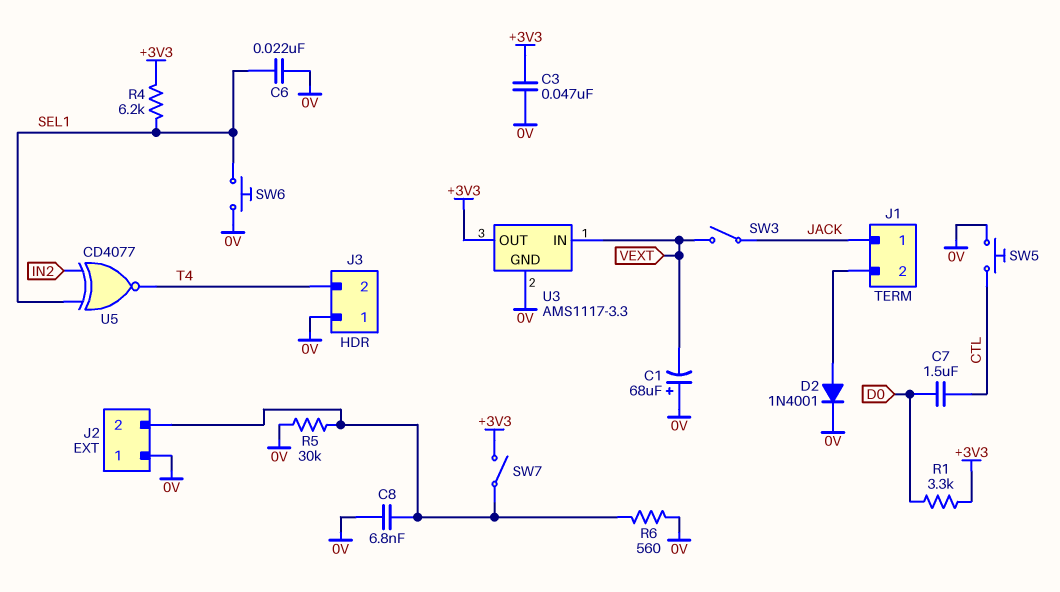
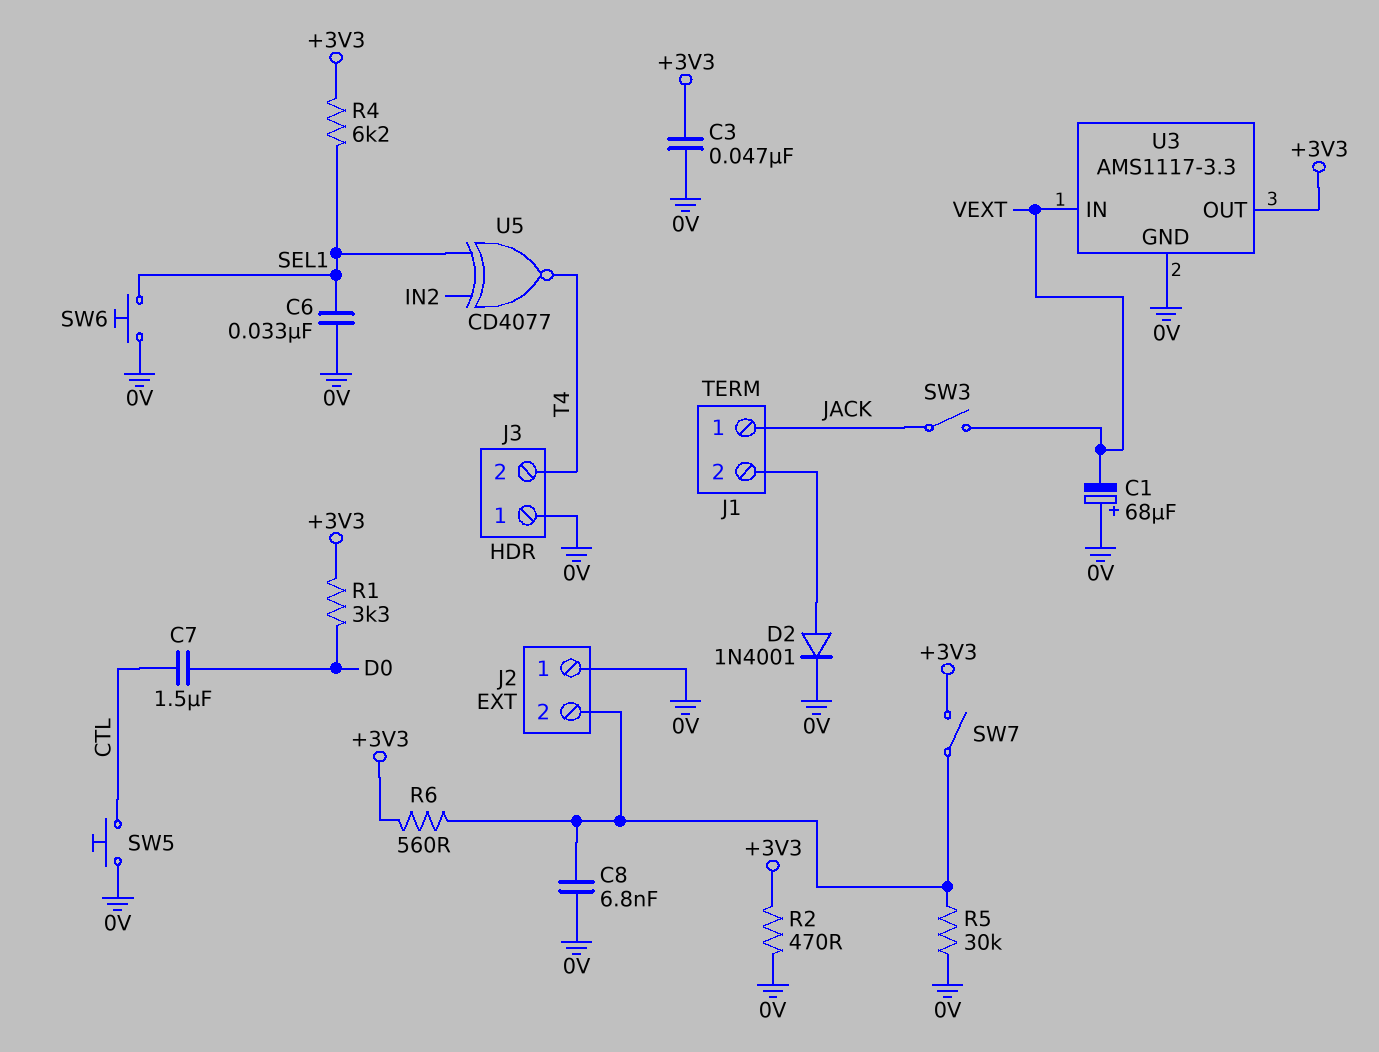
C6: 22nF (0V, SEL1) -> 33nF (0V, SEL1)
R2: none -> 470 (+3V3, 0V)
R6: 560 (0V, J2/2) -> 560 (+3V3, J2/2)

